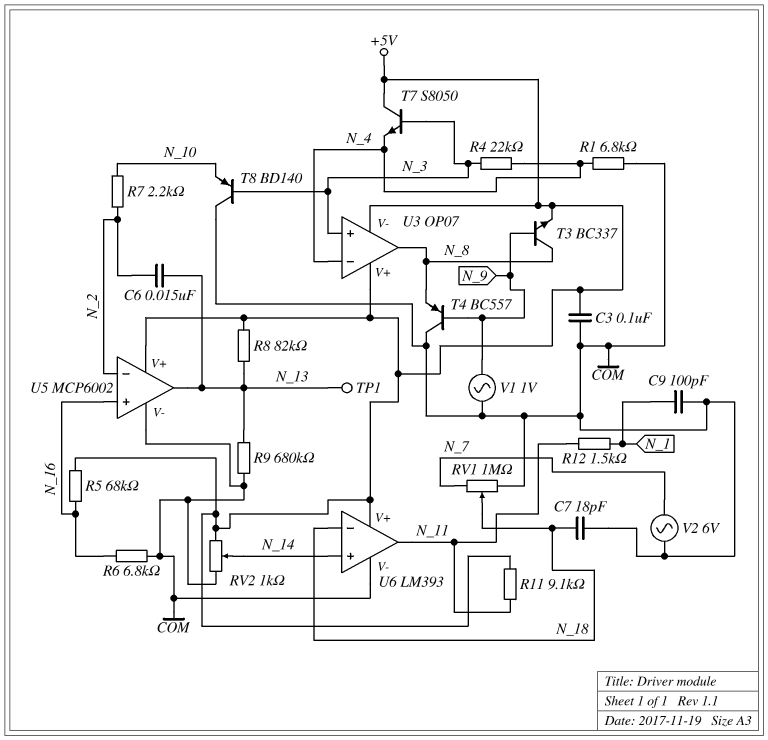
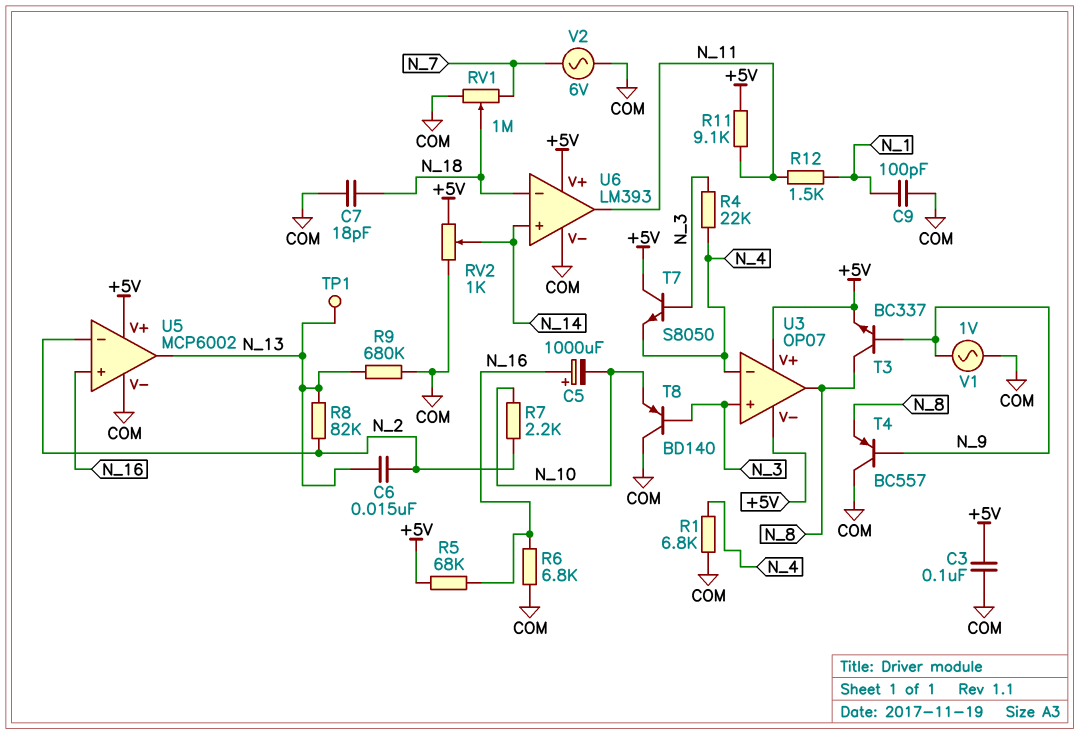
C5: none -> 1000uF (plus N_16, minus N_10)
R8: 82k (+5V, N_13) -> 82k (N_2, N_13)

